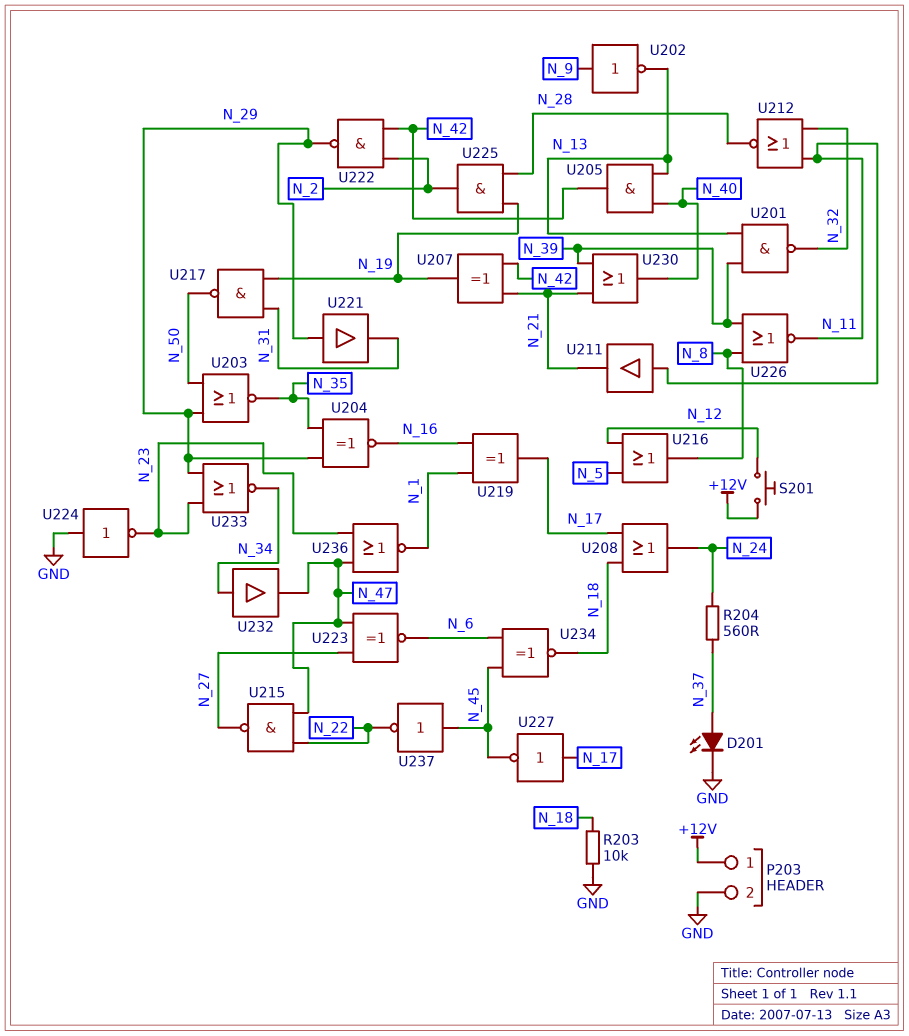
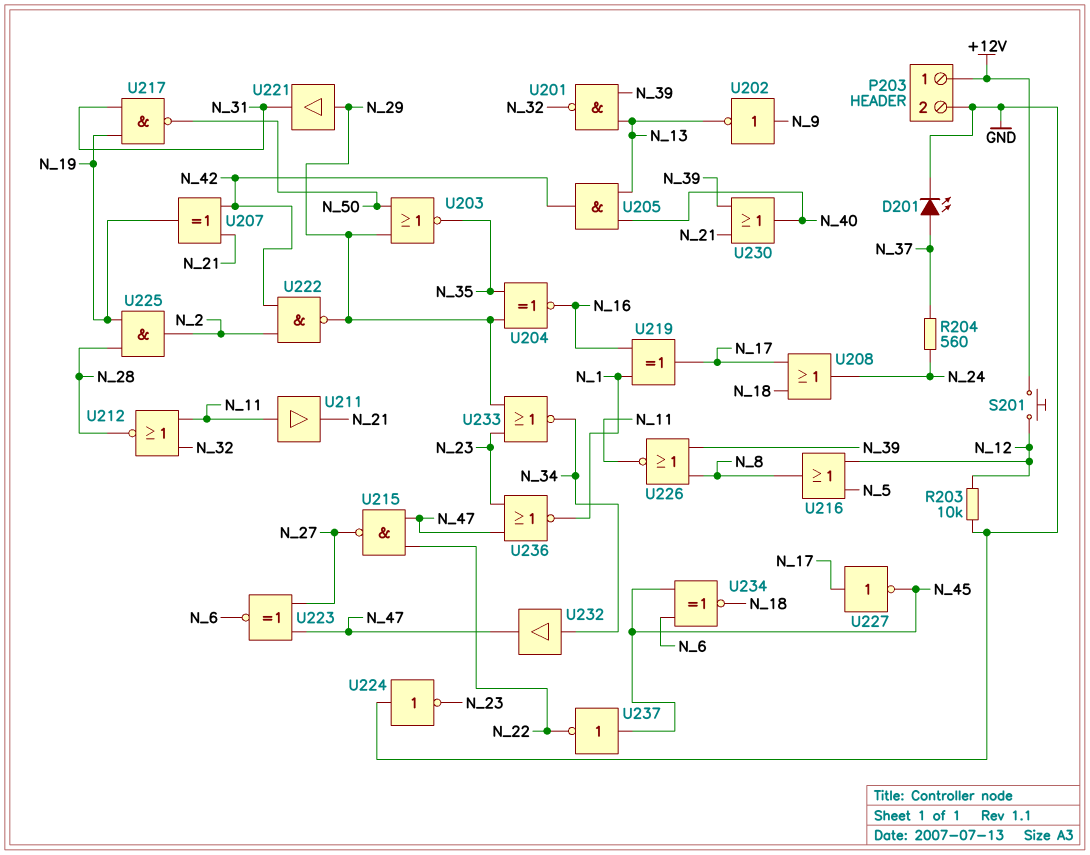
R203: 10k (GND, N_18) -> 10k (GND, N_12)

